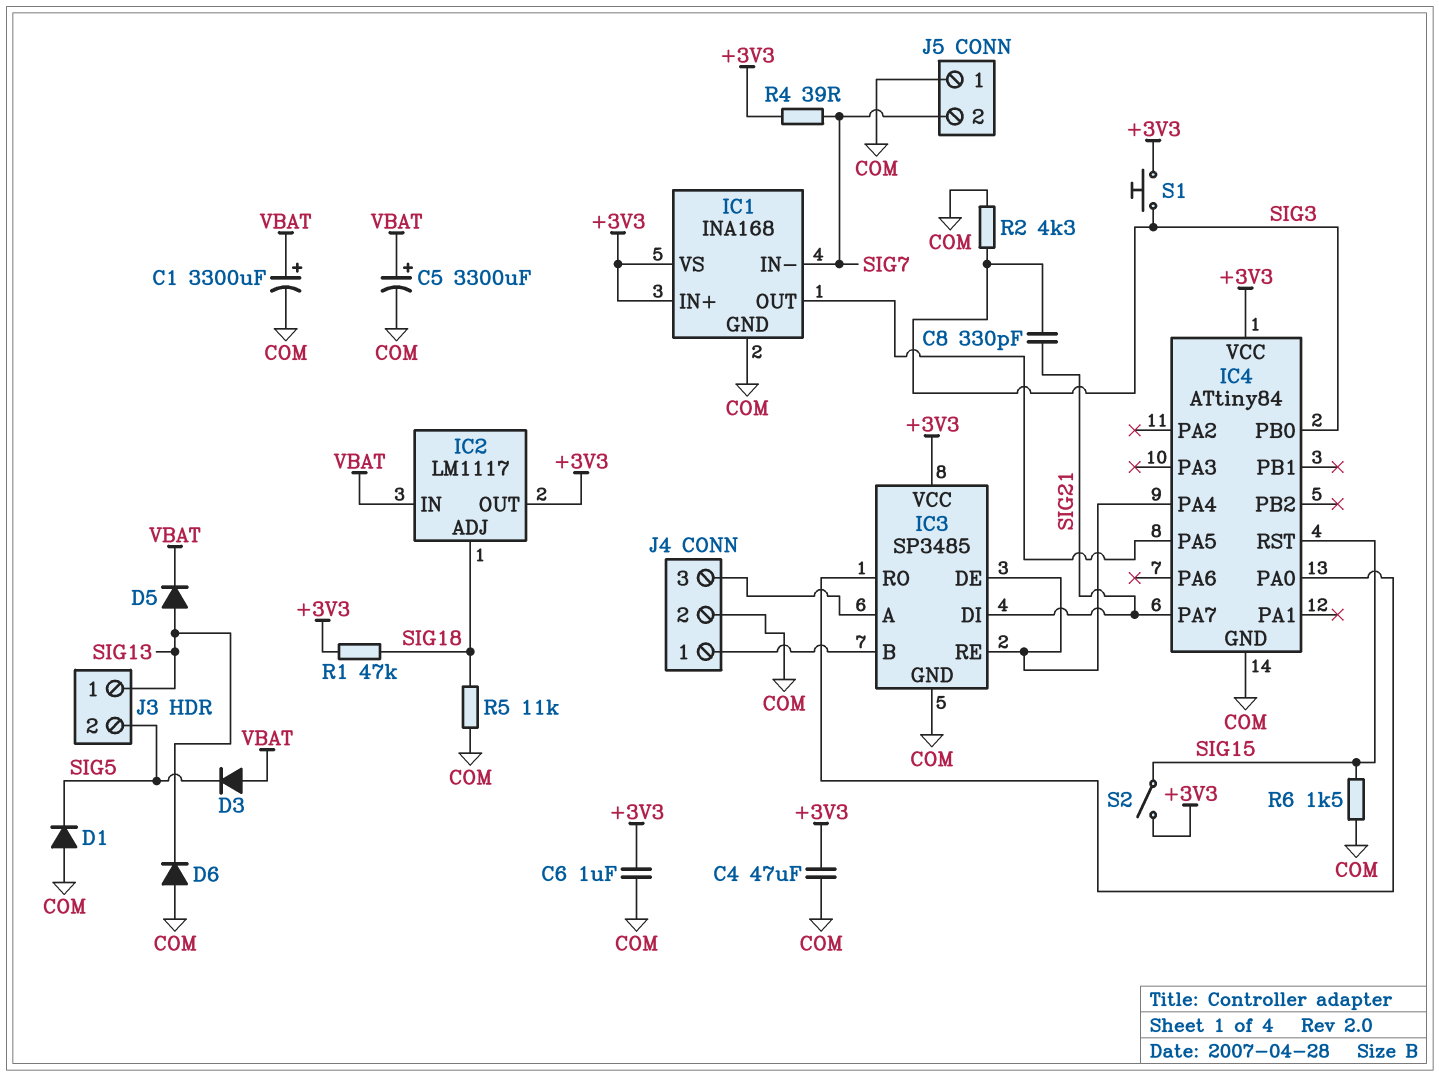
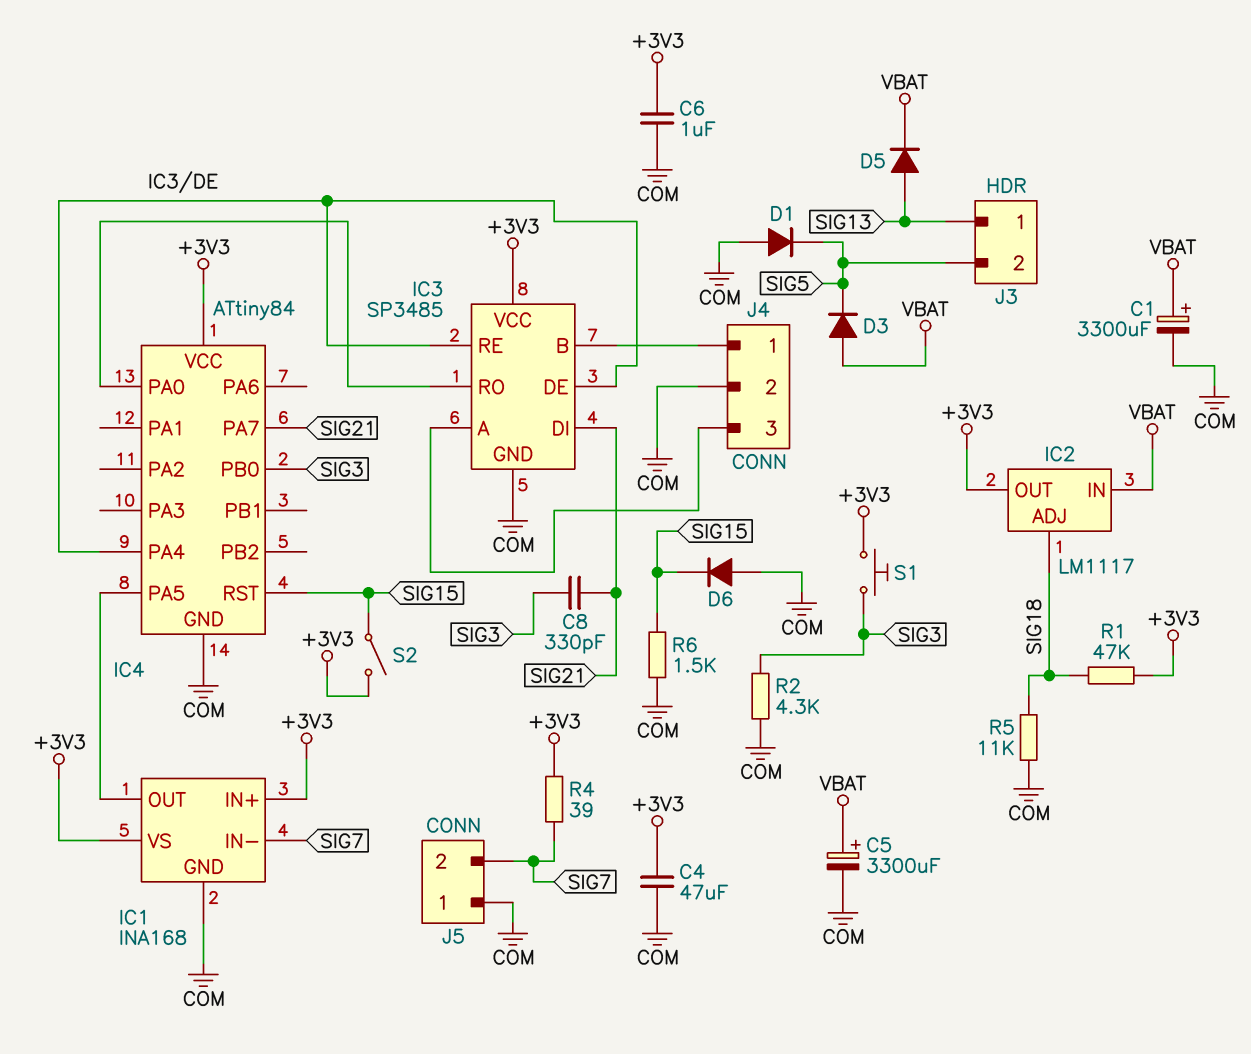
D6: diode (A COM, K SIG13) -> diode (A COM, K SIG15)

